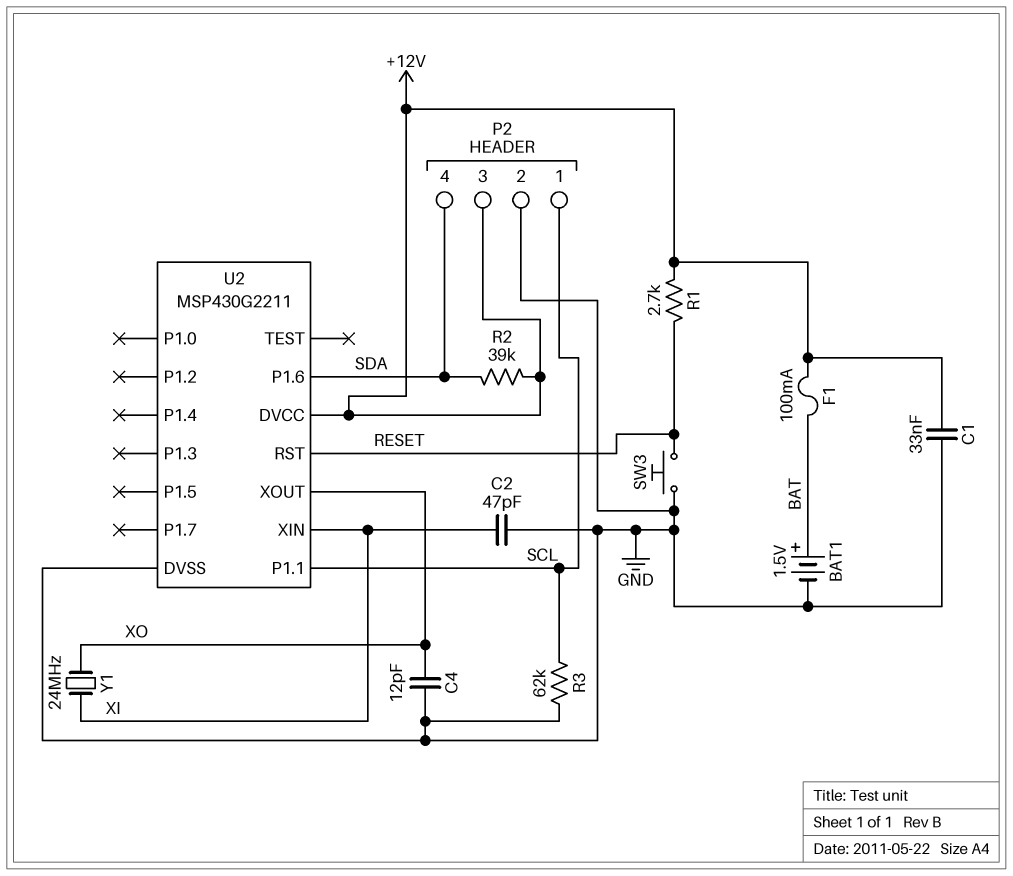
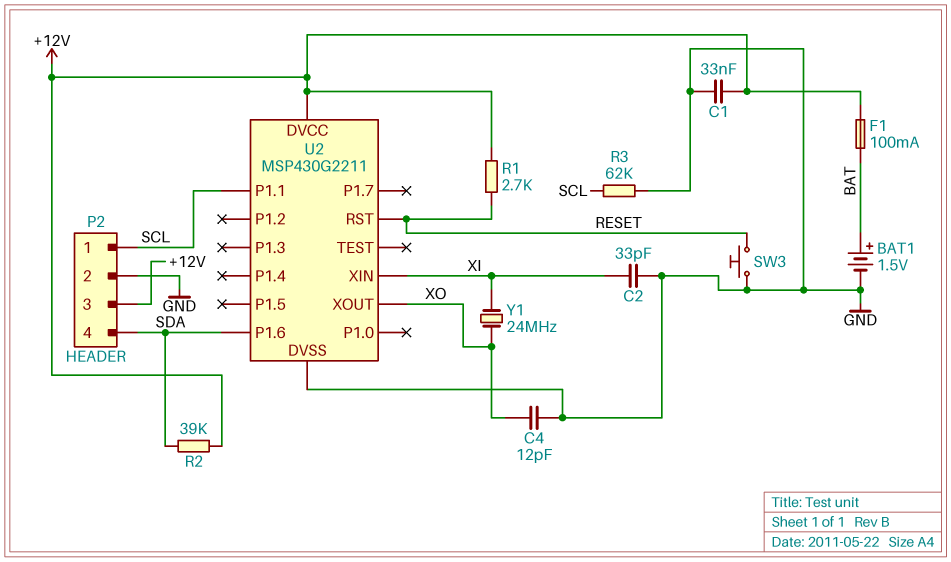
C2: 47pF (GND, XI) -> 33pF (GND, XI)

